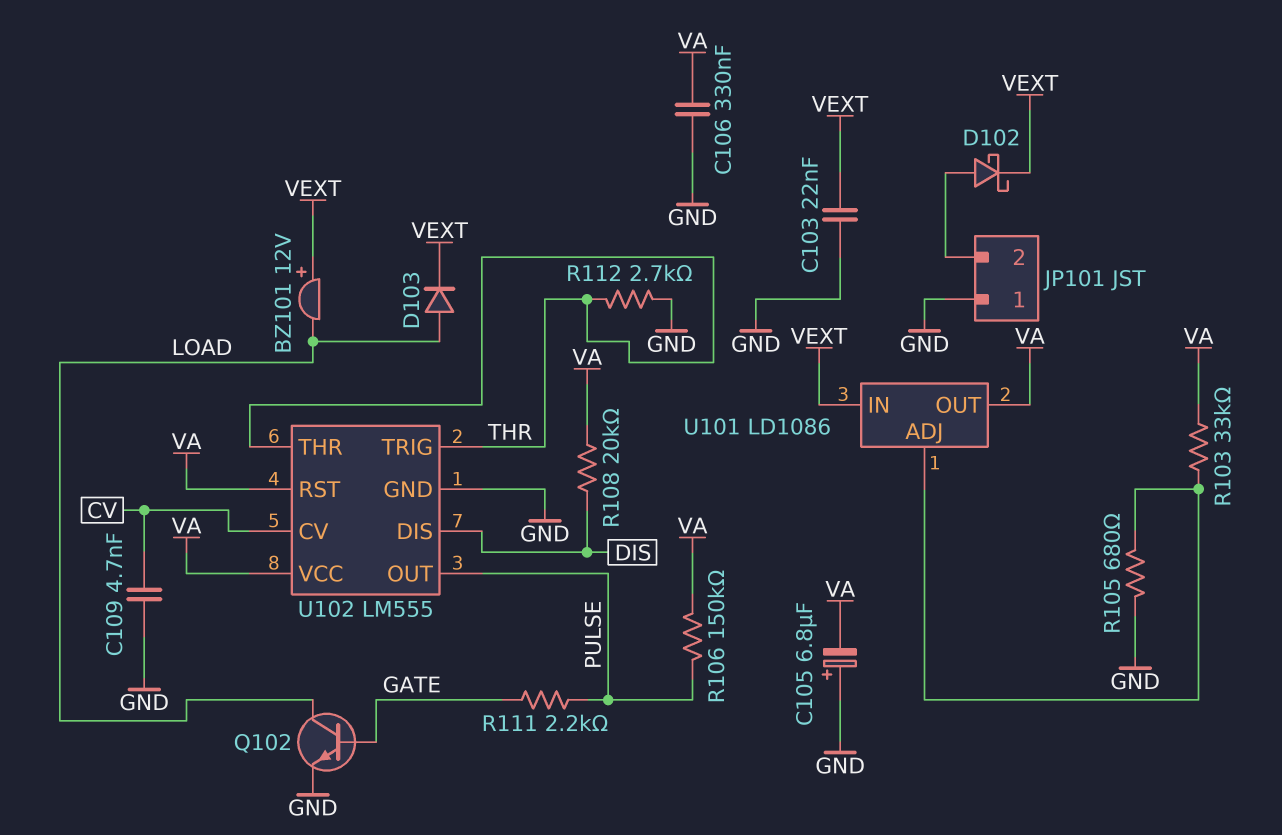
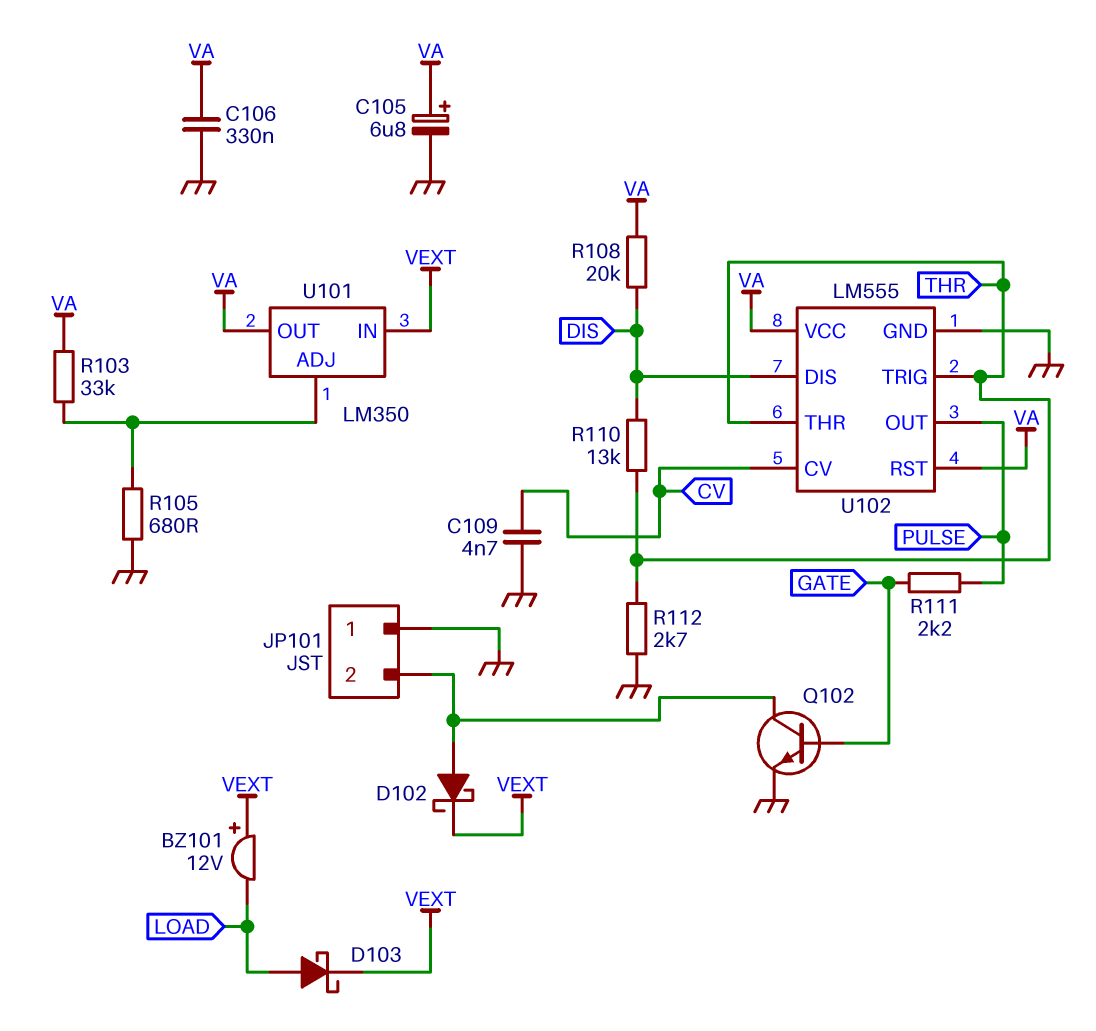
C103: 22nF (GND, VEXT) -> none
C105: 6.8uF (plus GND, minus VA) -> 6.8uF (plus VA, minus GND)
D103: diode (A LOAD, K VEXT) -> schottky (A LOAD, K VEXT)
Q102: NPN (B GATE, C LOAD, E GND) -> NPN (B GATE, C JP101/2, E GND)
R106: 150k (PULSE, VA) -> none
R110: none -> 13k (DIS, THR)
U101: LD1086 -> LM350

